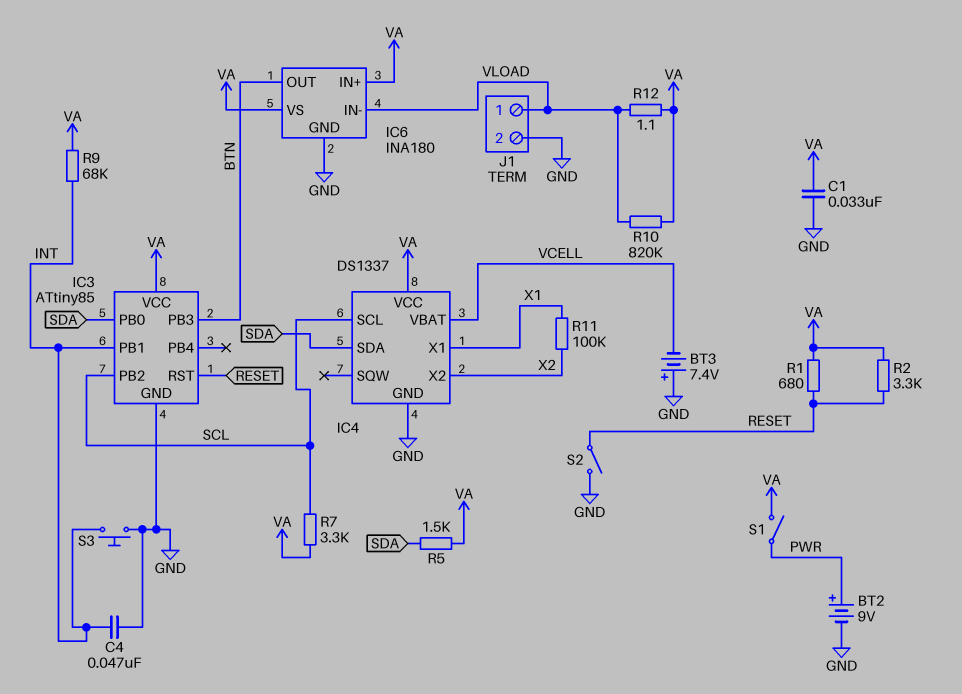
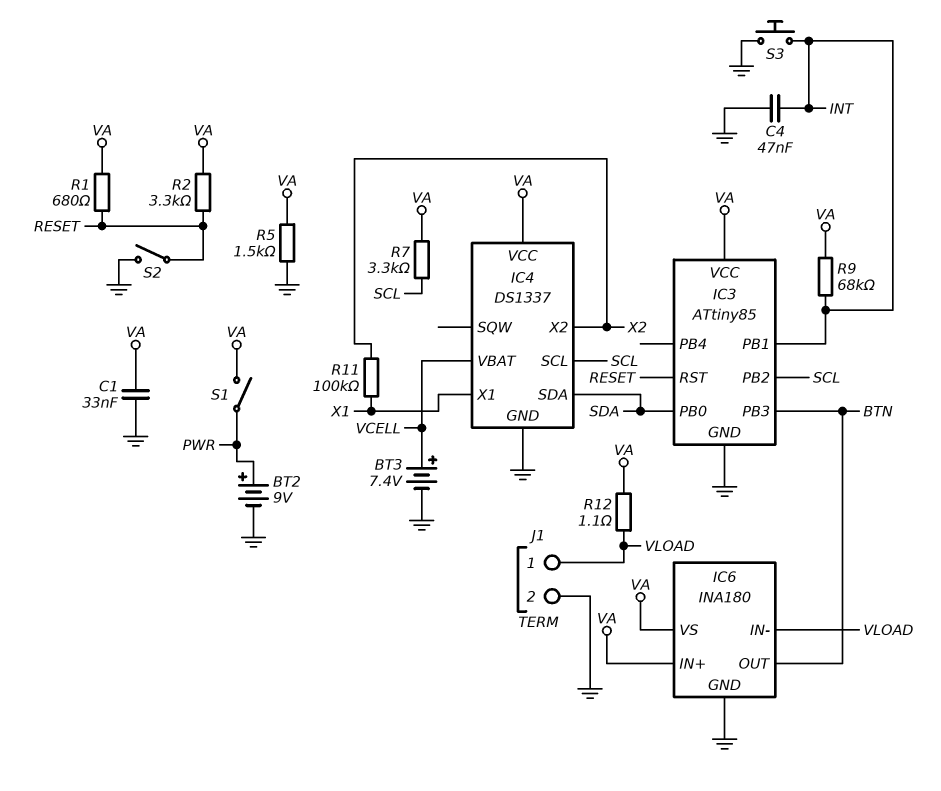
BT3: 7.4V (plus GND, minus VCELL) -> 7.4V (plus VCELL, minus GND)
R5: 1.5k (SDA, VA) -> 1.5k (GND, VA)
R10: 820k (VA, VLOAD) -> none

